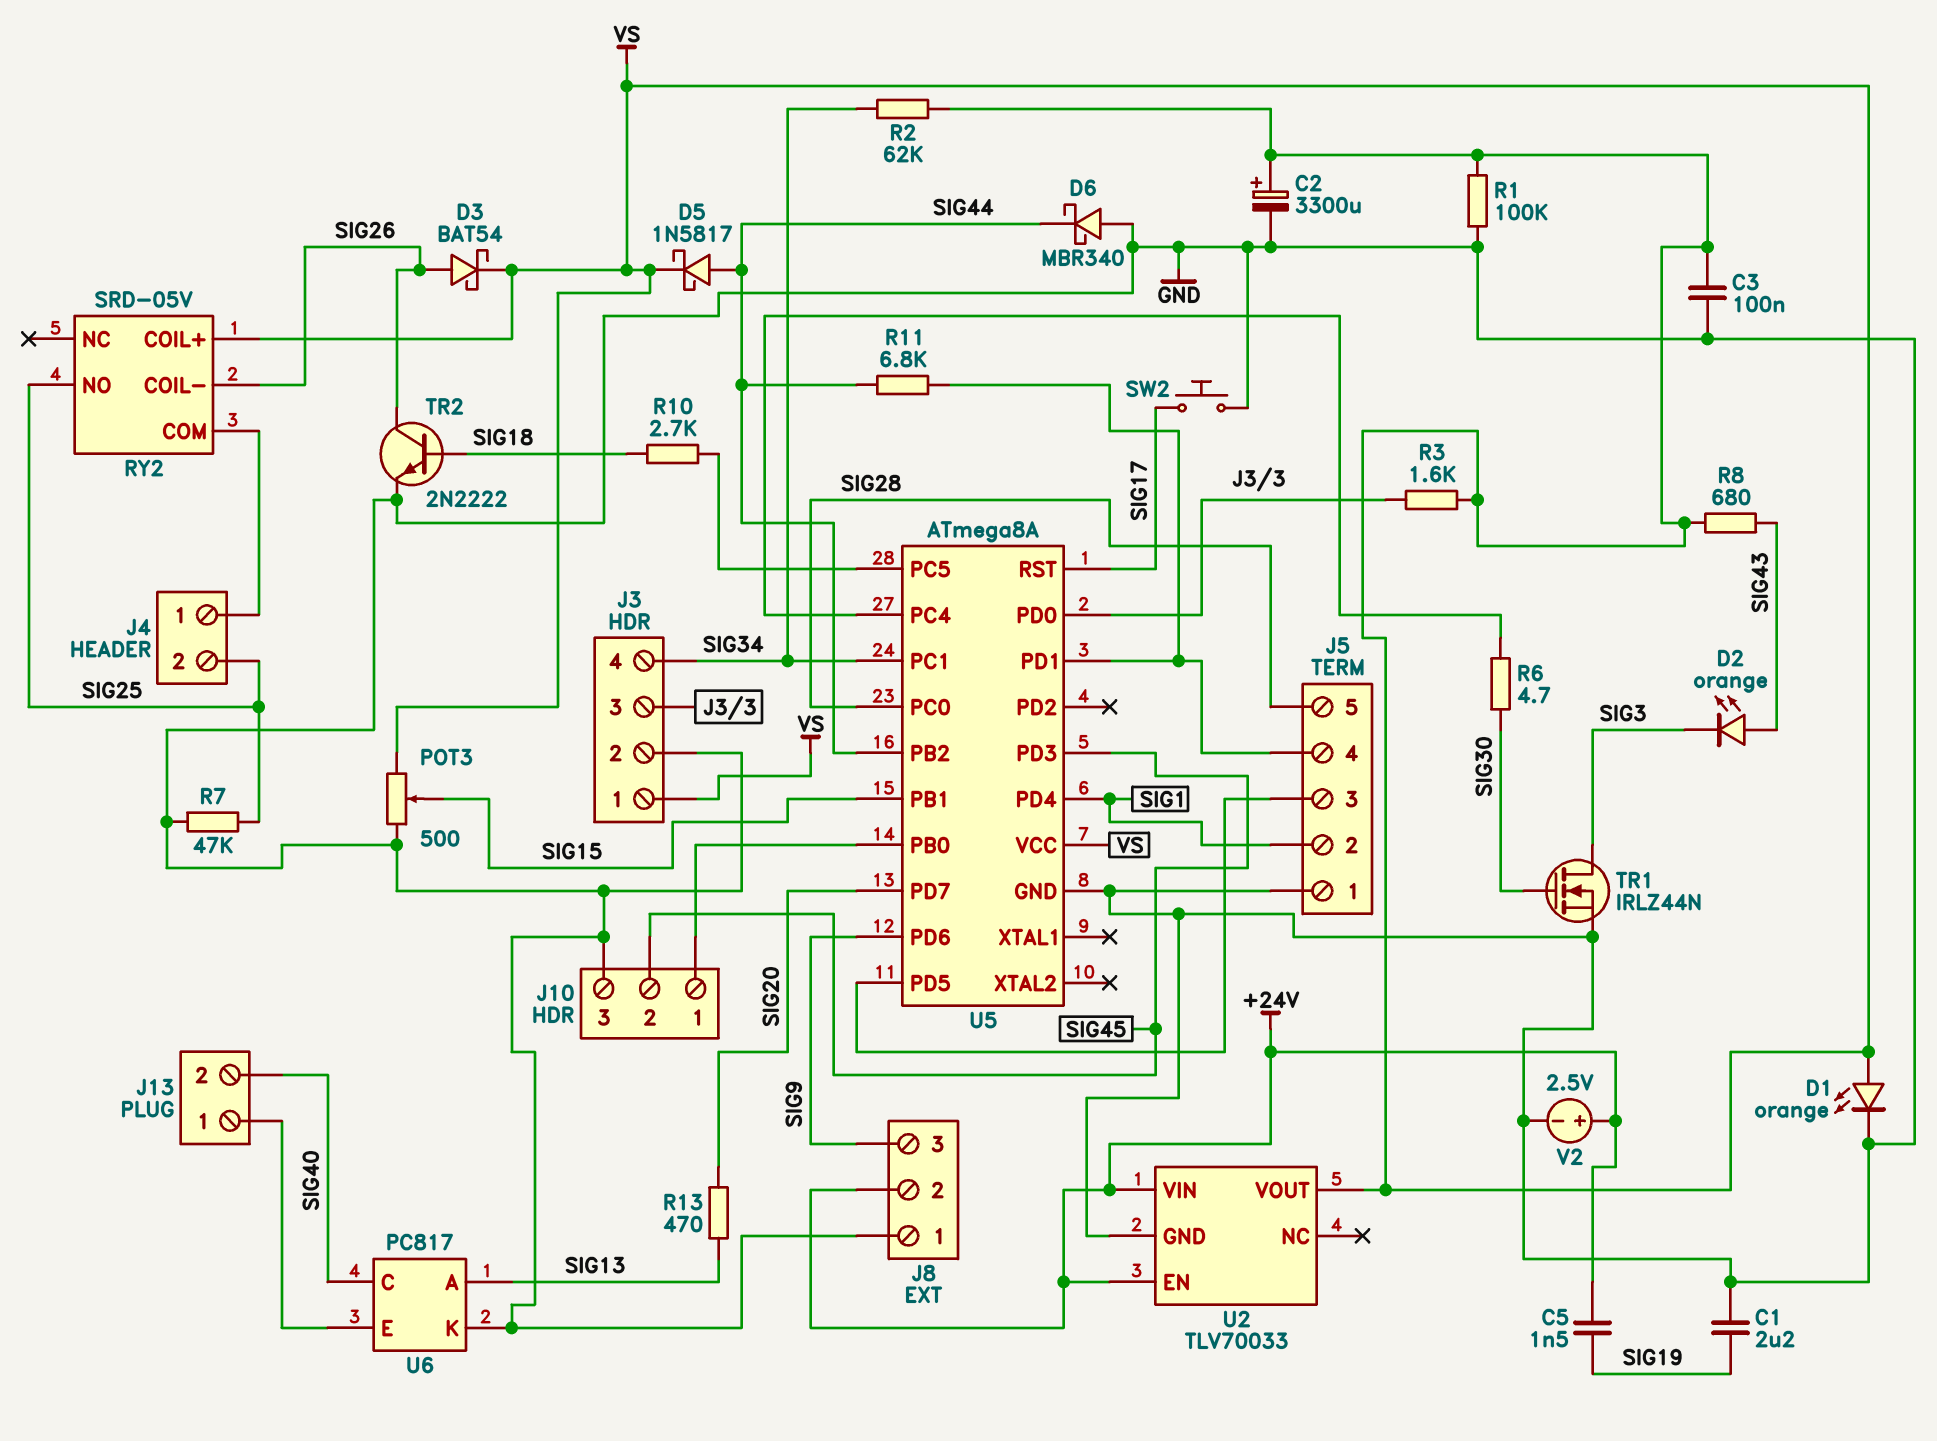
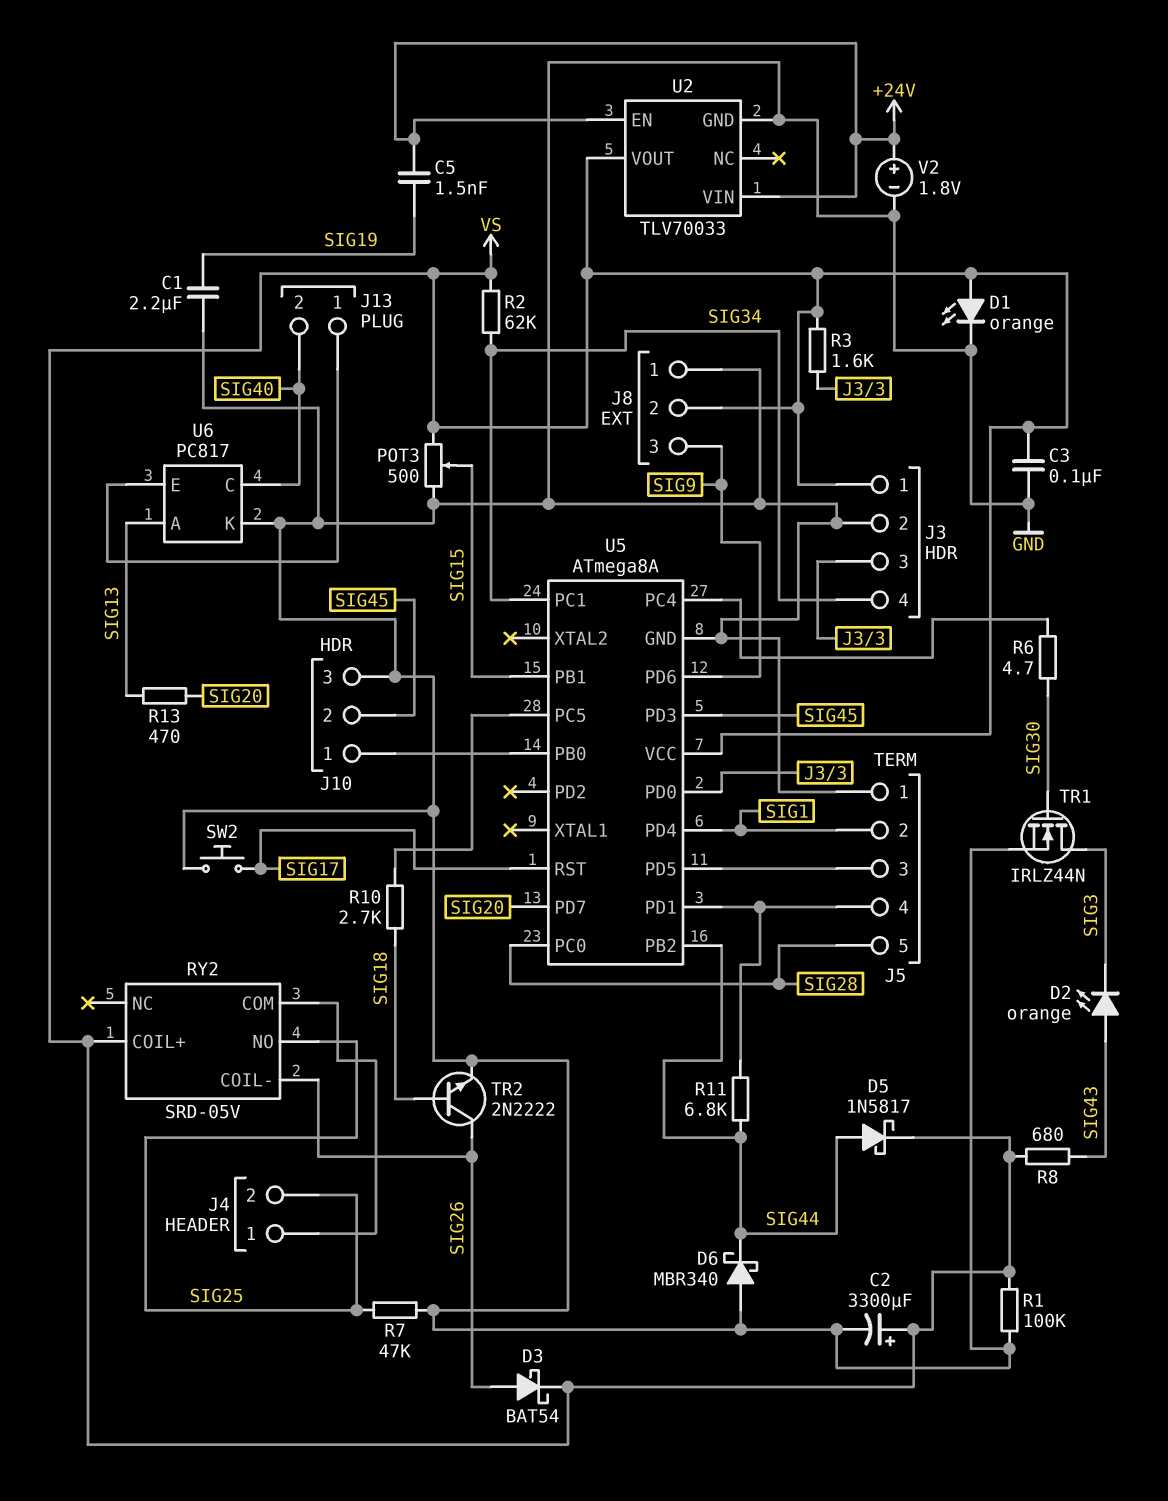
J8 pin 2: +24V -> VS
V2: 2.5V (plus +24V, minus GND) -> 1.8V (plus +24V, minus GND)

